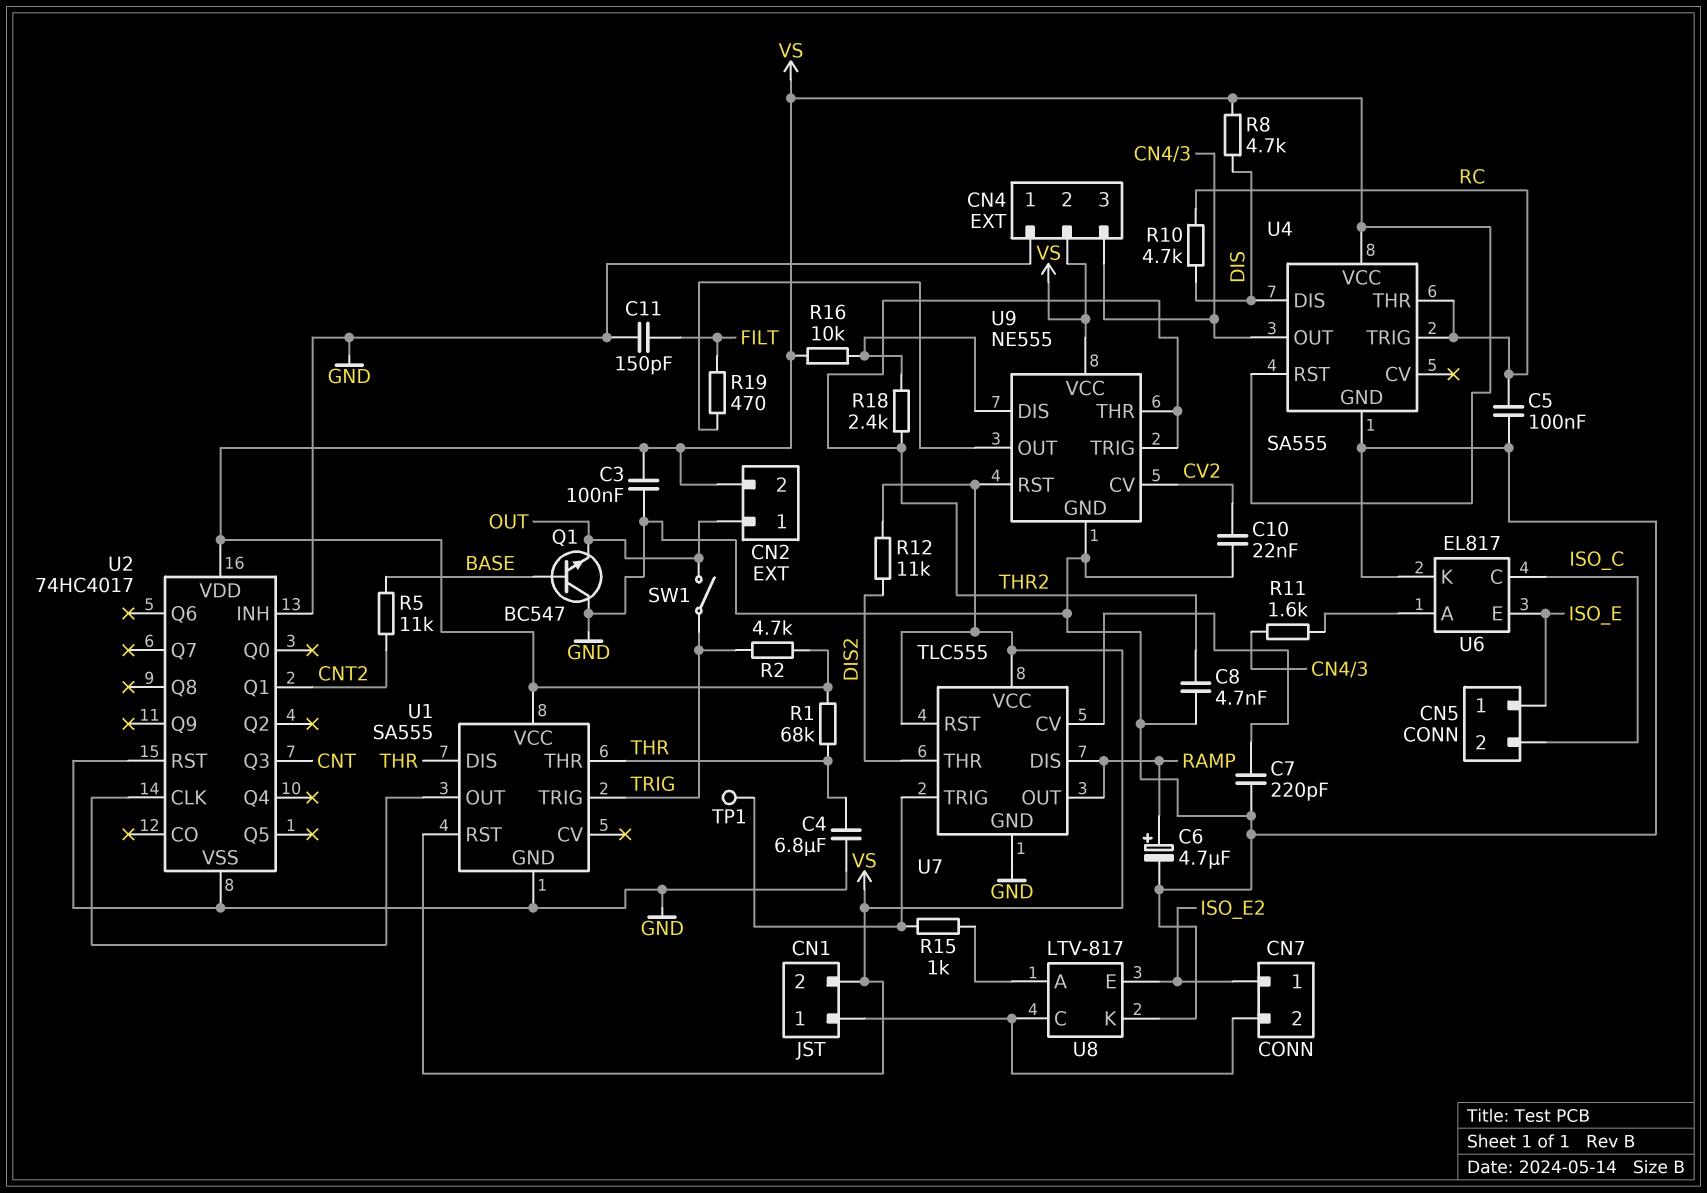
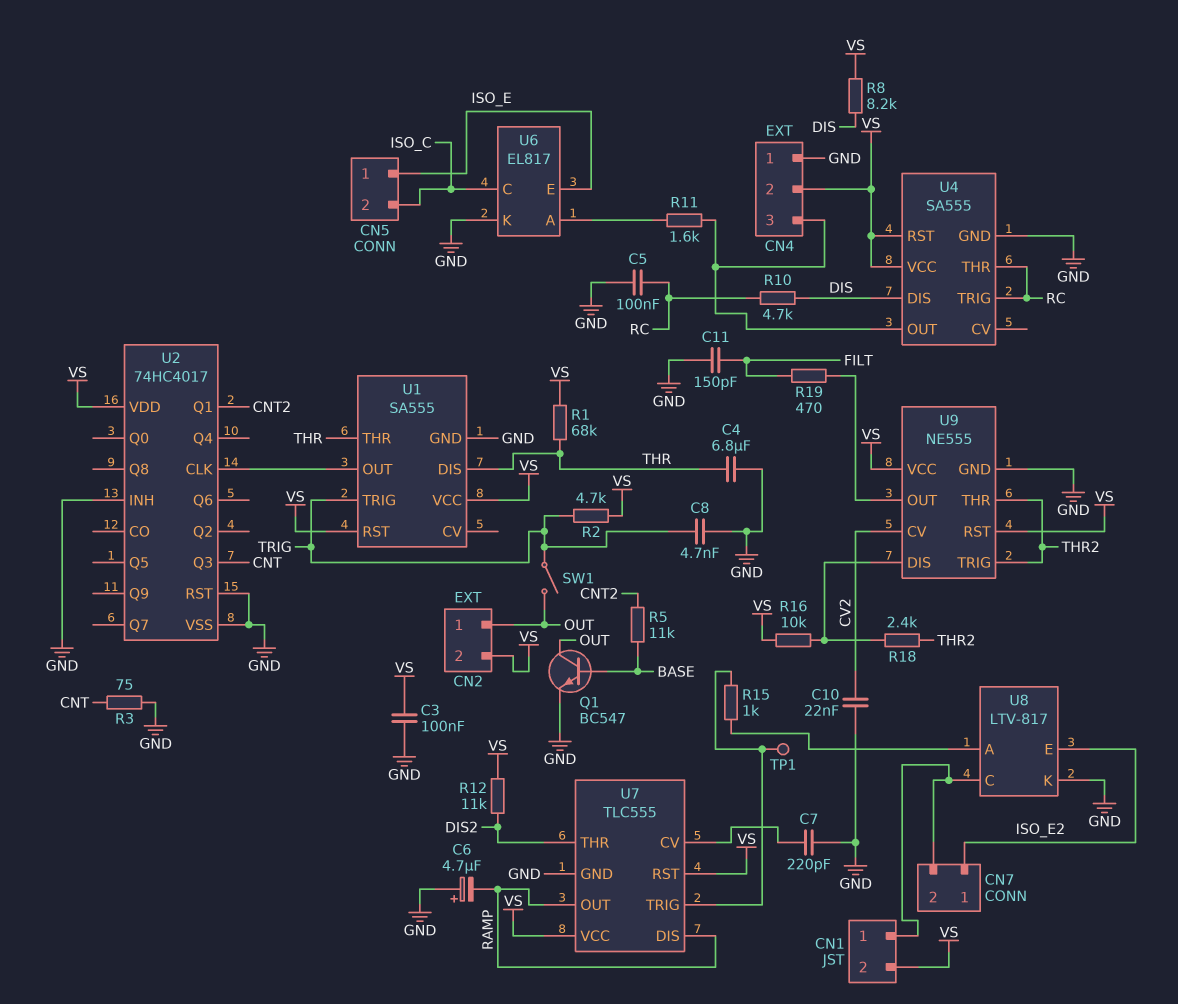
C6: 4.7uF (plus RAMP, minus GND) -> 4.7uF (plus GND, minus RAMP)
C8: 4.7nF (GND, THR2) -> 4.7nF (GND, TRIG)
Q1: NPN BC547 (B BASE, C GND, E OUT) -> NPN BC547 (B BASE, C OUT, E GND)
R3: none -> 75 (CNT, GND)
R8: 4.7k (DIS, VS) -> 8.2k (DIS, VS)

